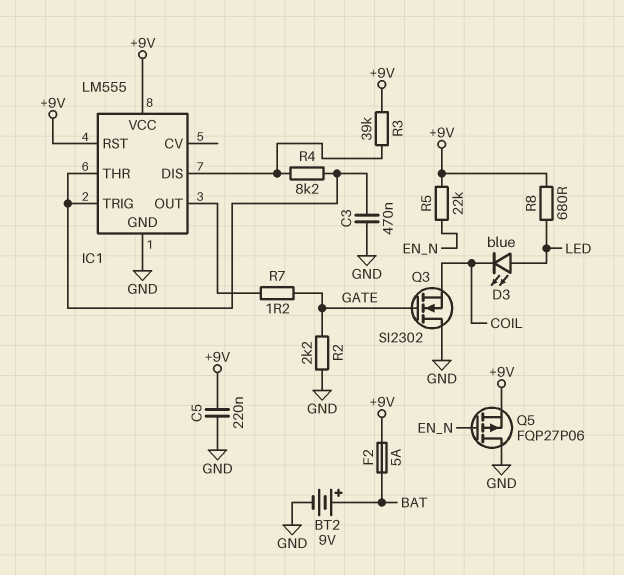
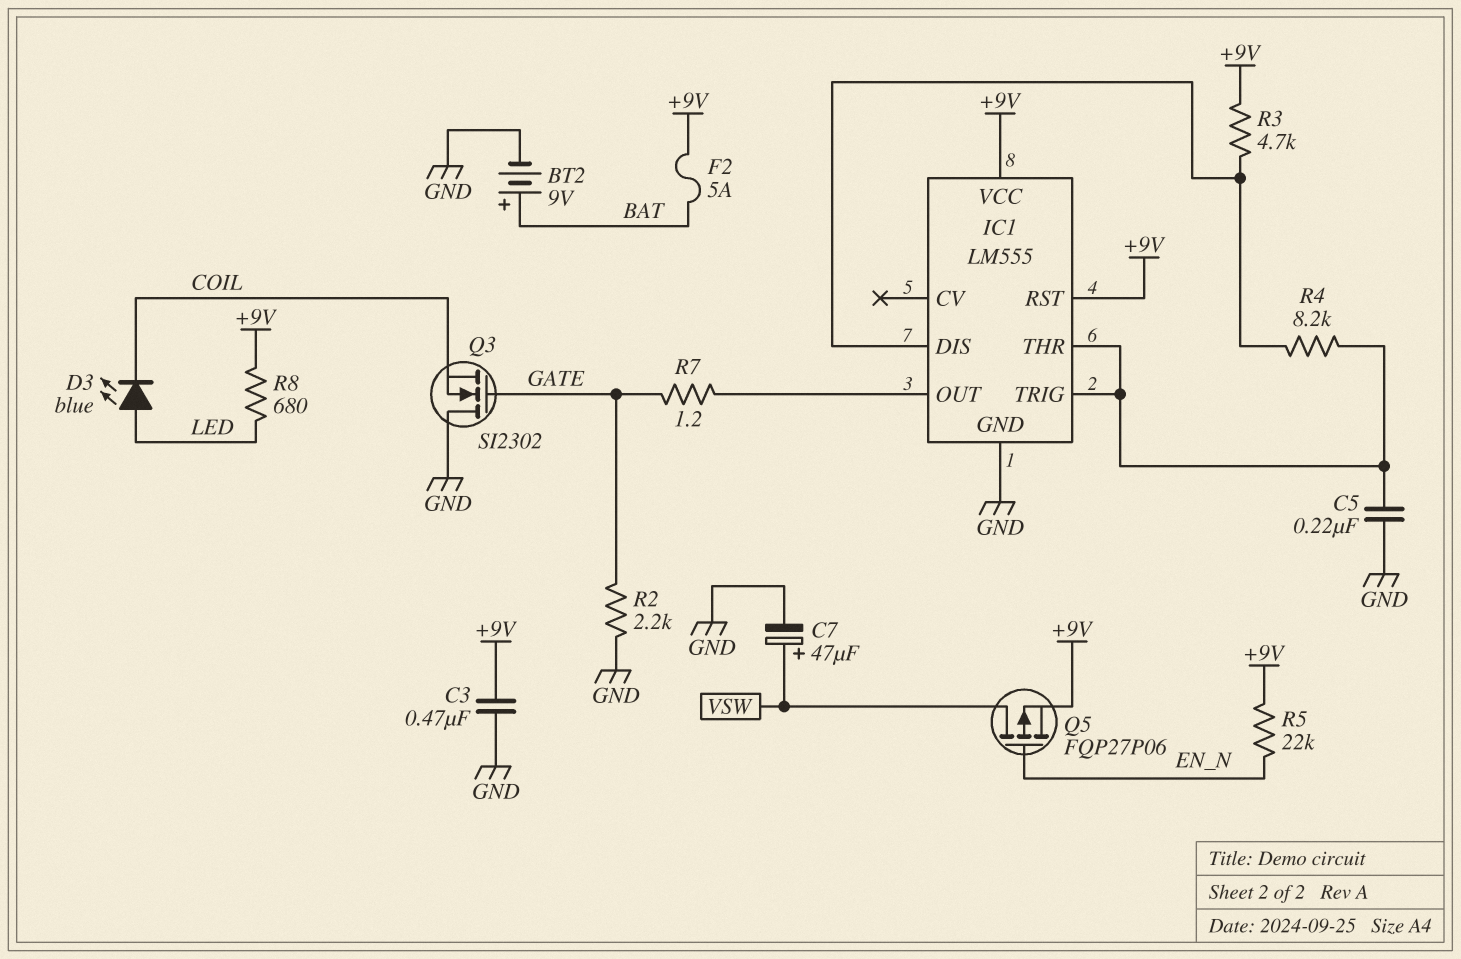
C3: 470nF (GND, IC1/THR) -> 470nF (+9V, GND)
C5: 220nF (+9V, GND) -> 220nF (GND, IC1/THR)
C7: none -> 47uF (plus VSW, minus GND)
Q5: PMOS FQP27P06 (G EN_N, D GND, S +9V) -> PMOS FQP27P06 (G EN_N, D VSW, S +9V)
R3: 39k (+9V, IC1/DIS) -> 4.7k (+9V, IC1/DIS)

